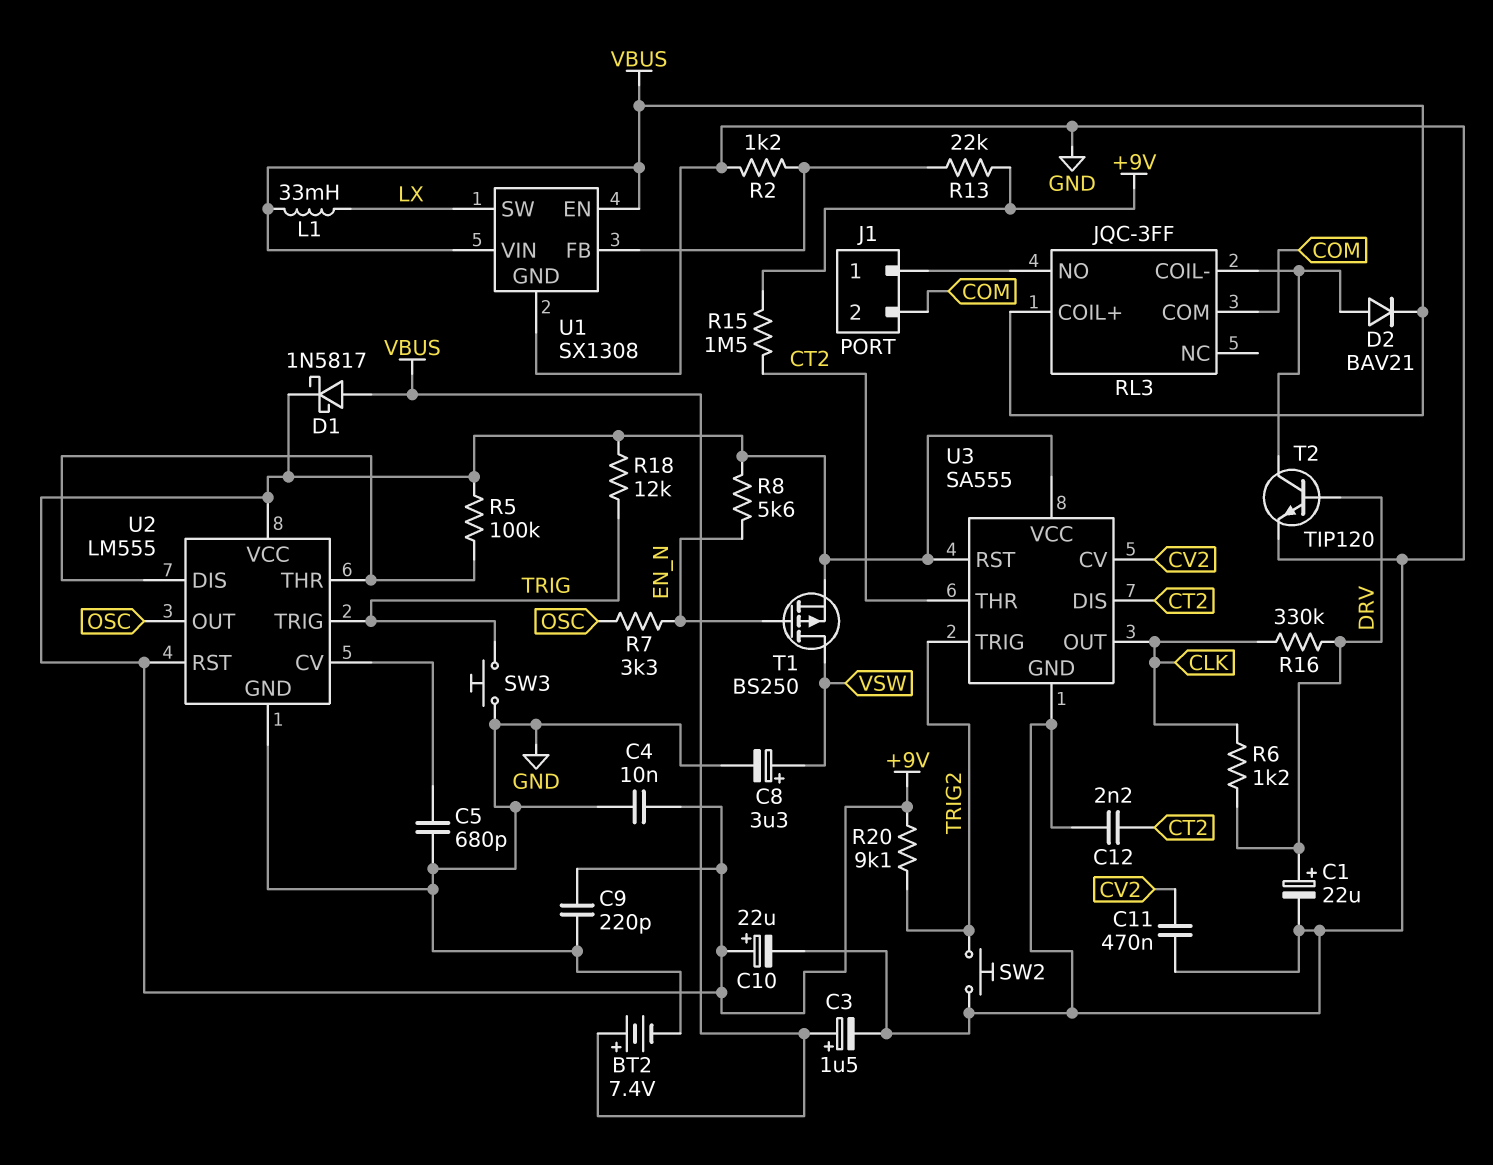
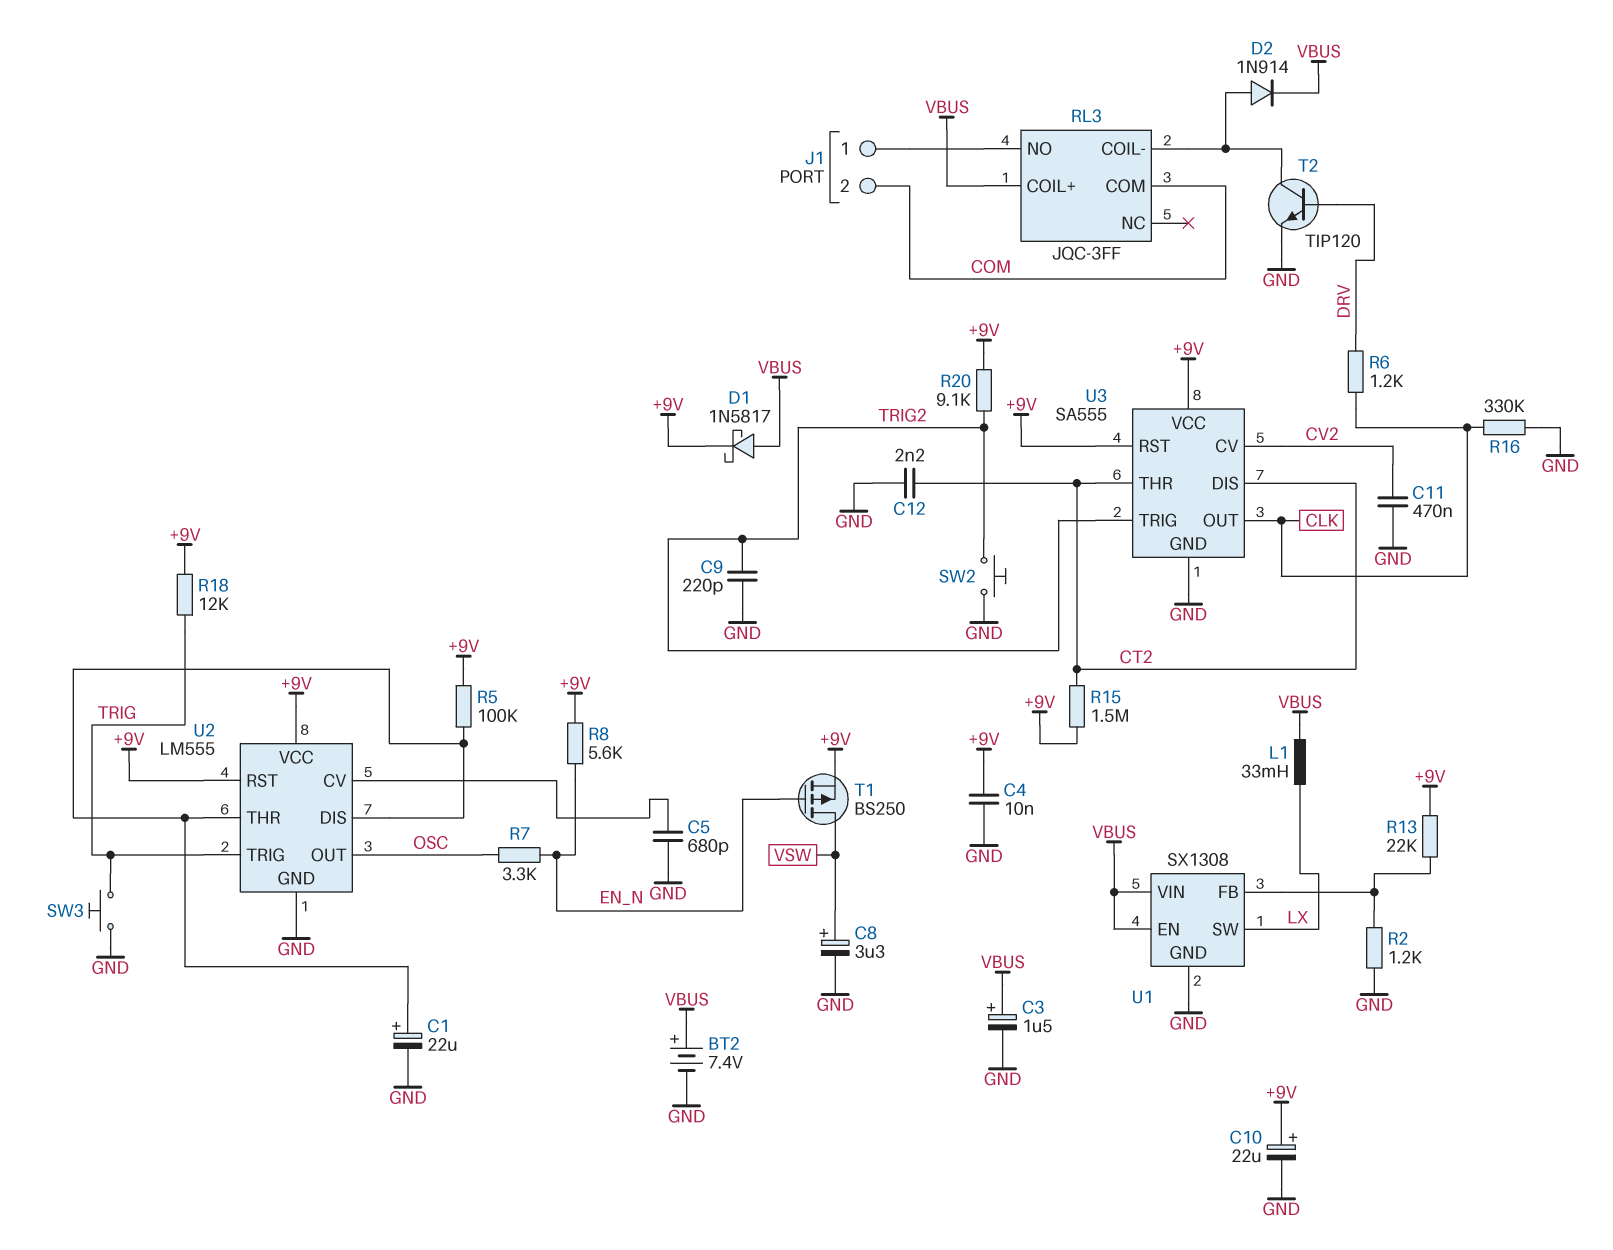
C1: 22uF (plus DRV, minus GND) -> 22uF (plus U2/DIS, minus GND)
C9: 220pF (+9V, GND) -> 220pF (GND, TRIG2)
D2: diode BAV21 (A RL3/COIL-, K VBUS) -> diode 1N914 (A RL3/COIL-, K VBUS)
R16: 330k (CLK, DRV) -> 330k (CLK, GND)

